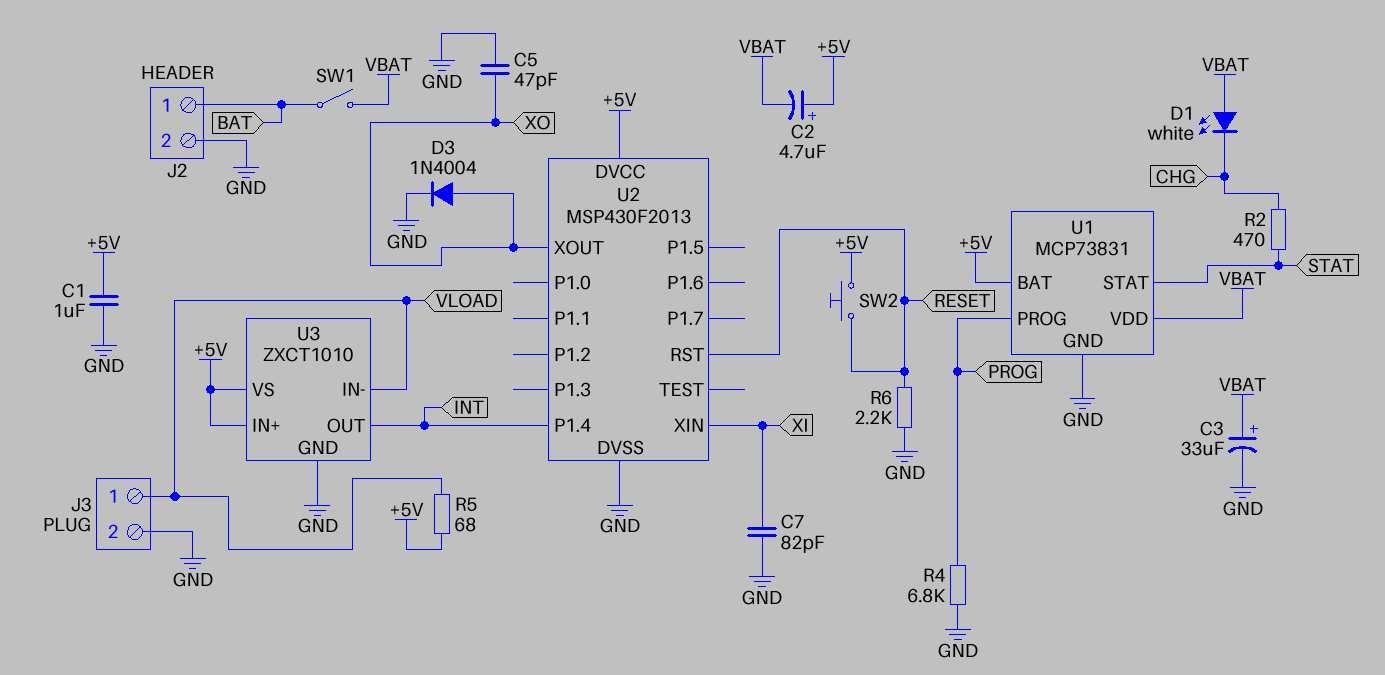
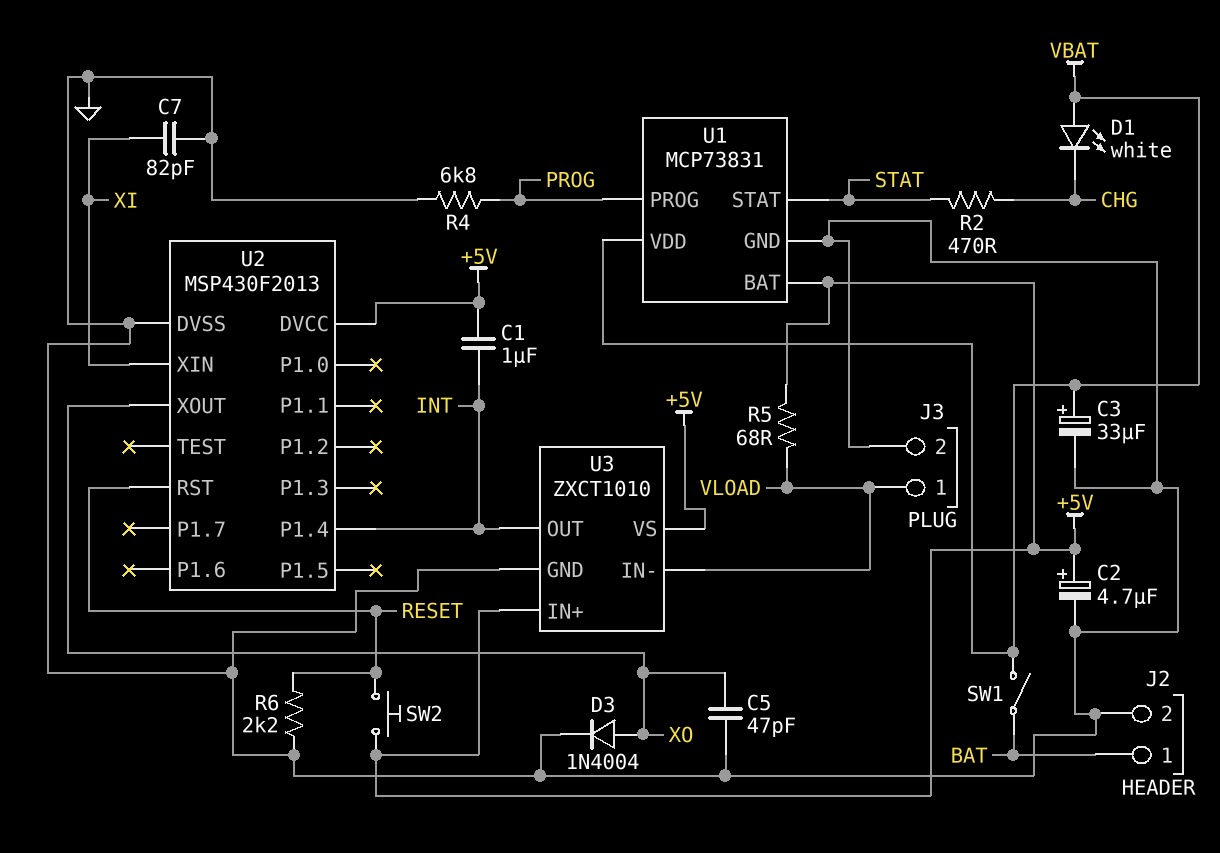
C1: 1uF (+5V, GND) -> 1uF (+5V, INT)
C2: 4.7uF (plus +5V, minus VBAT) -> 4.7uF (plus +5V, minus GND)

